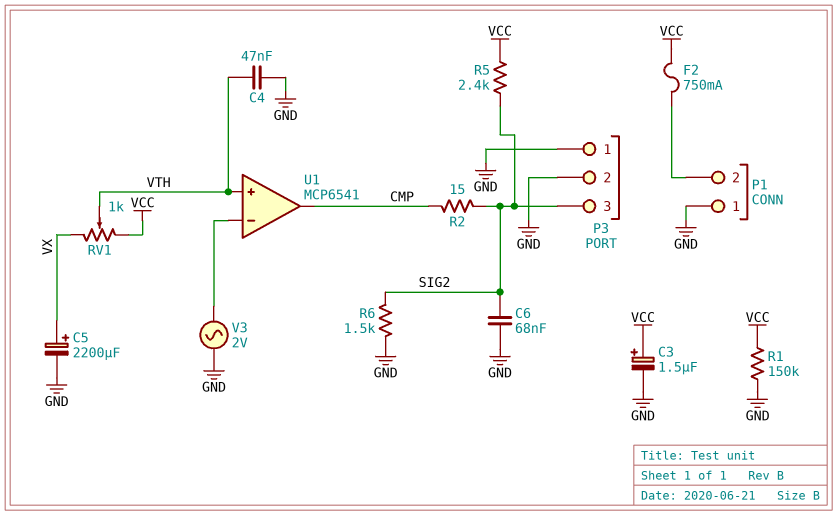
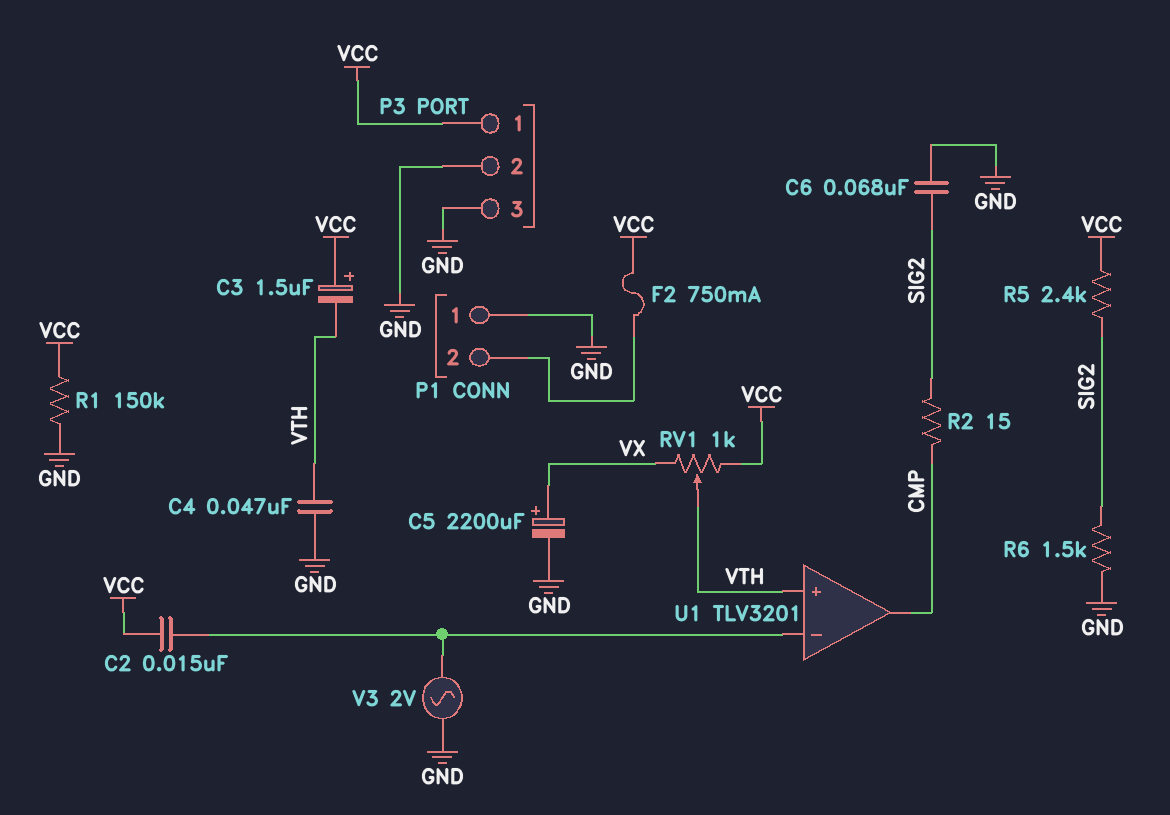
C2: none -> 15nF (U1/in-, VCC)
C3: 1.5uF (plus VCC, minus GND) -> 1.5uF (plus VCC, minus VTH)
P3 pin 1: GND -> VCC
P3 pin 3: SIG2 -> GND
U1: MCP6541 -> TLV3201

